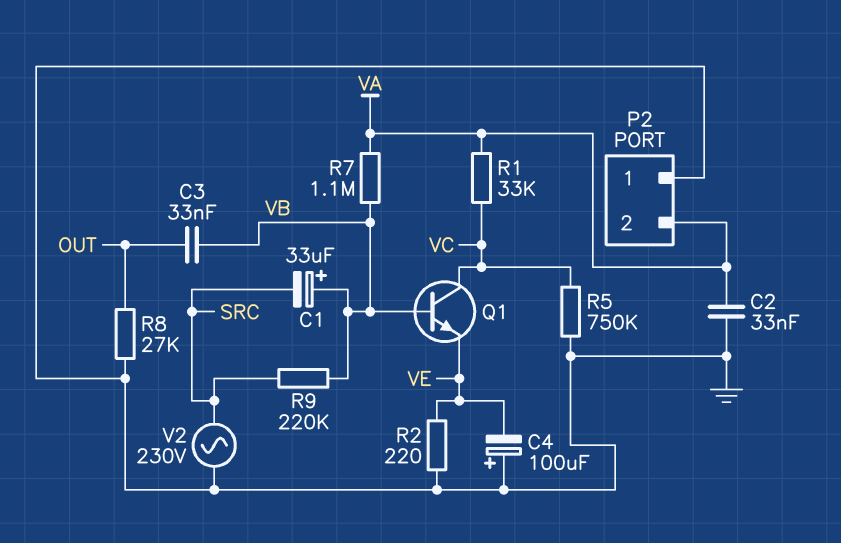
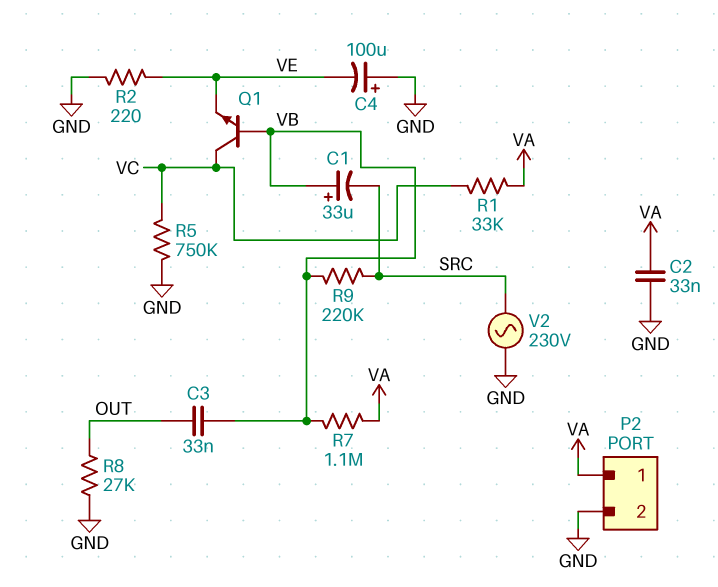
P2 pin 1: GND -> VA
P2 pin 2: VA -> GND

